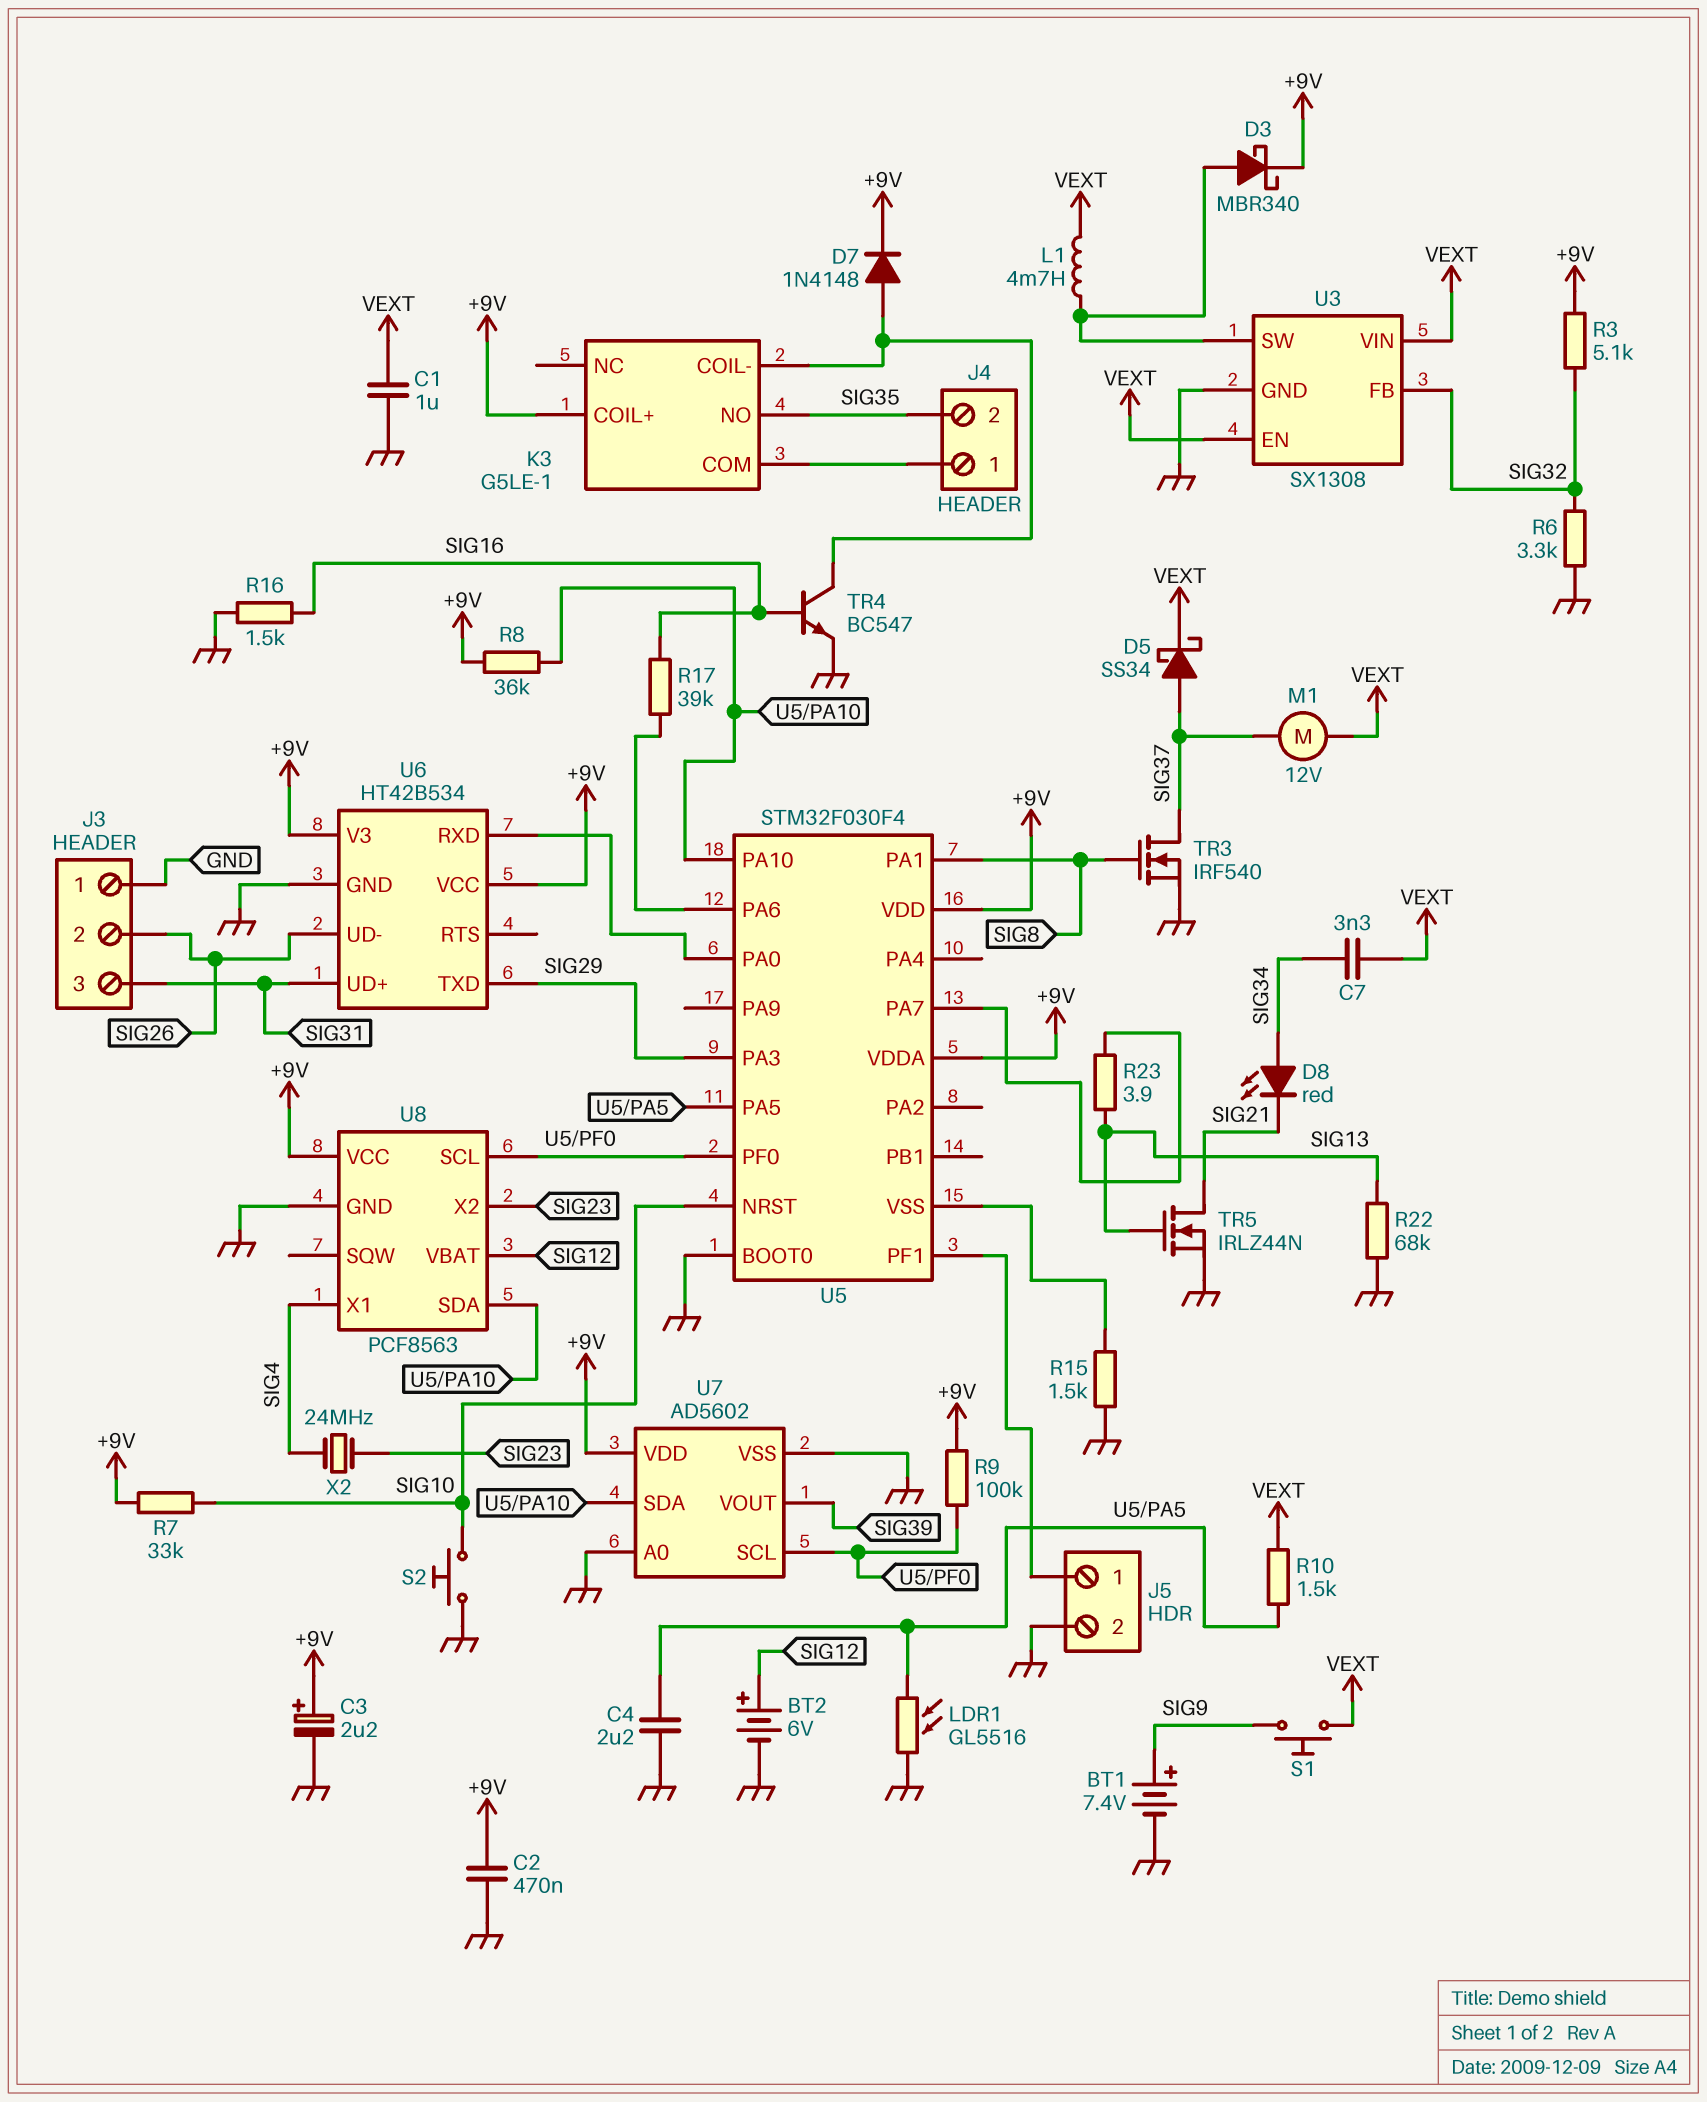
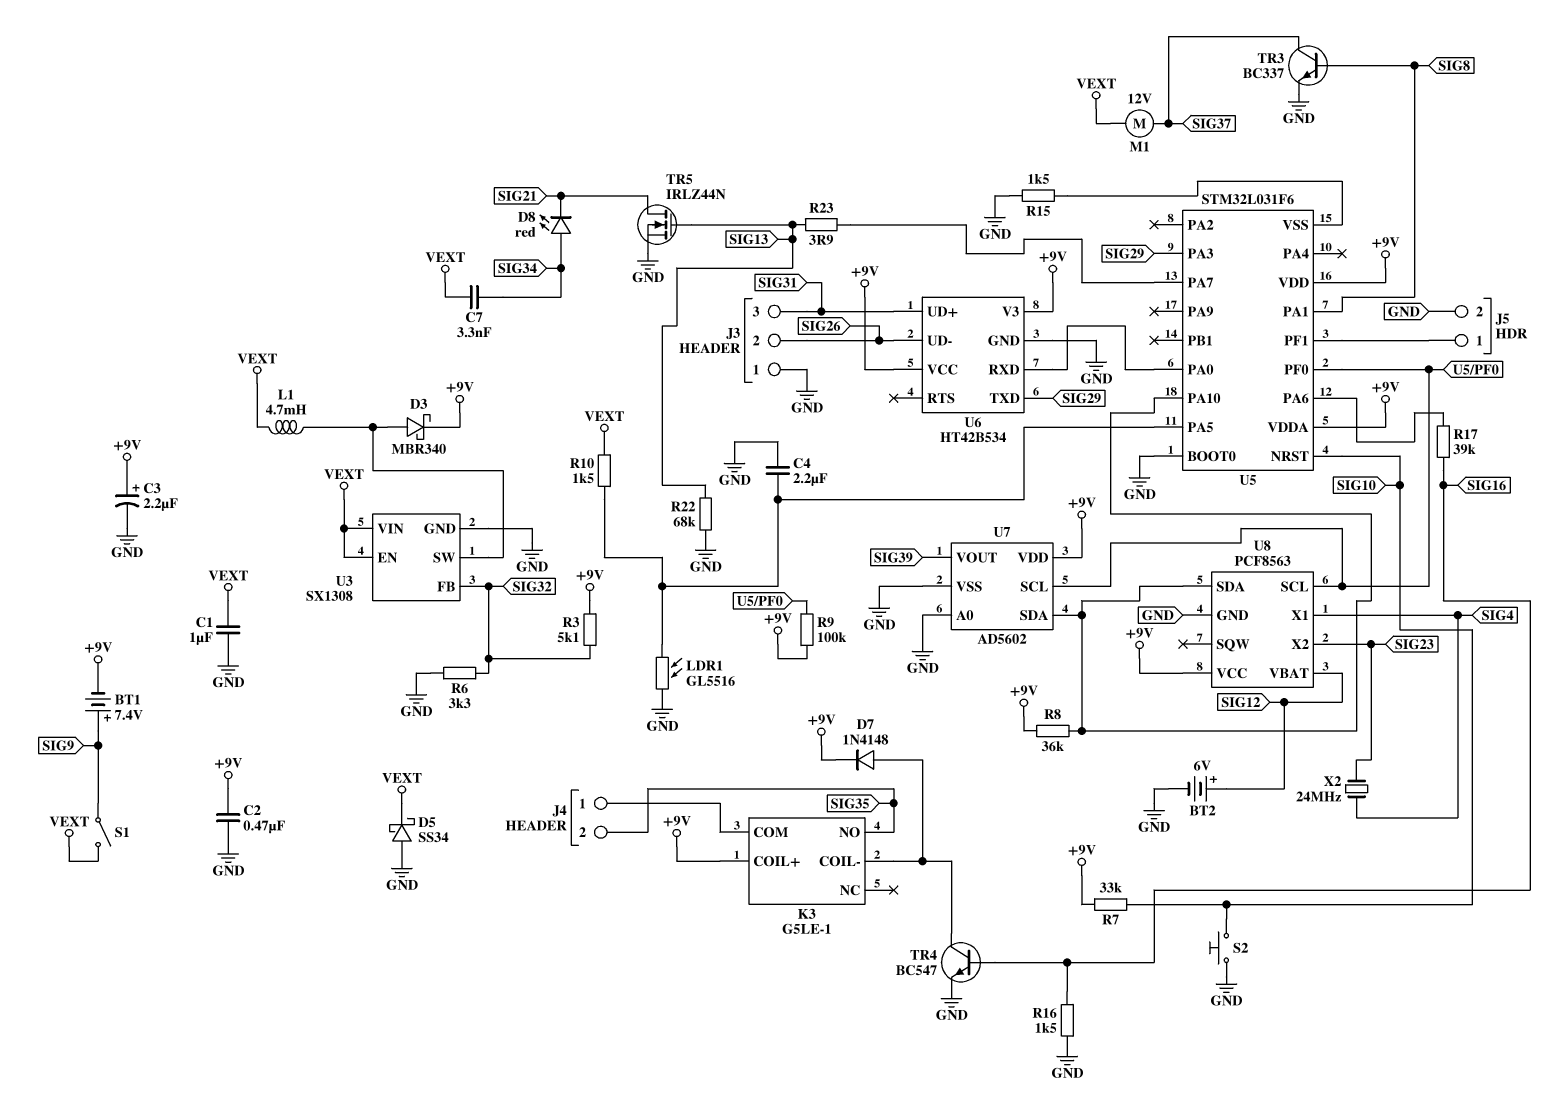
BT1: 7.4V (plus SIG9, minus GND) -> 7.4V (plus SIG9, minus +9V)
D5: schottky SS34 (A SIG37, K VEXT) -> schottky SS34 (A GND, K VEXT)
S1: button (SIG9, VEXT) -> switch (SIG9, VEXT)
TR3: NMOS IRF540 (G SIG8, D SIG37, S GND) -> NPN BC337 (B SIG8, C SIG37, E GND)
U5: STM32F030F4 -> STM32L031F6

